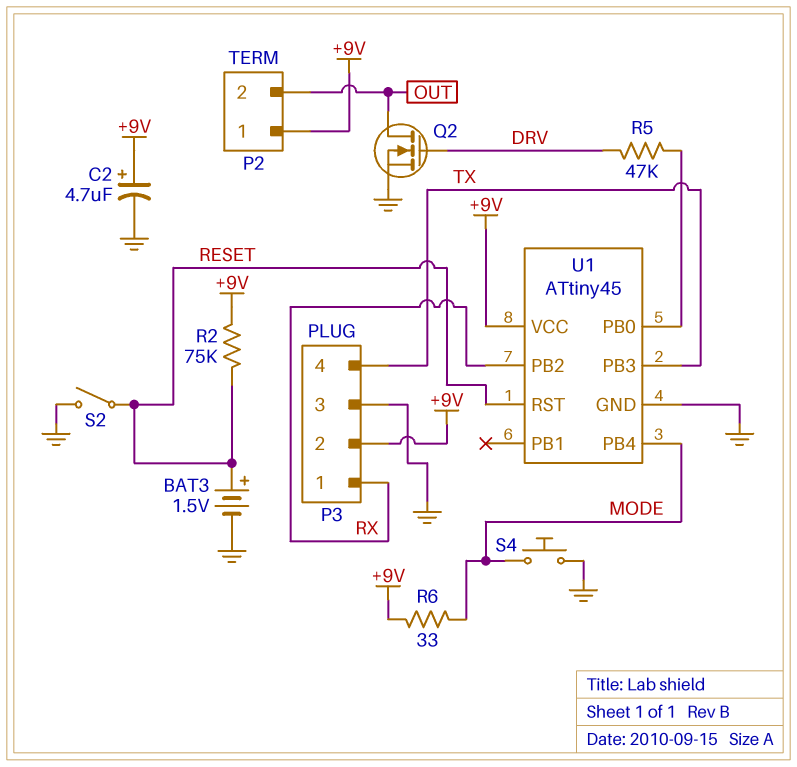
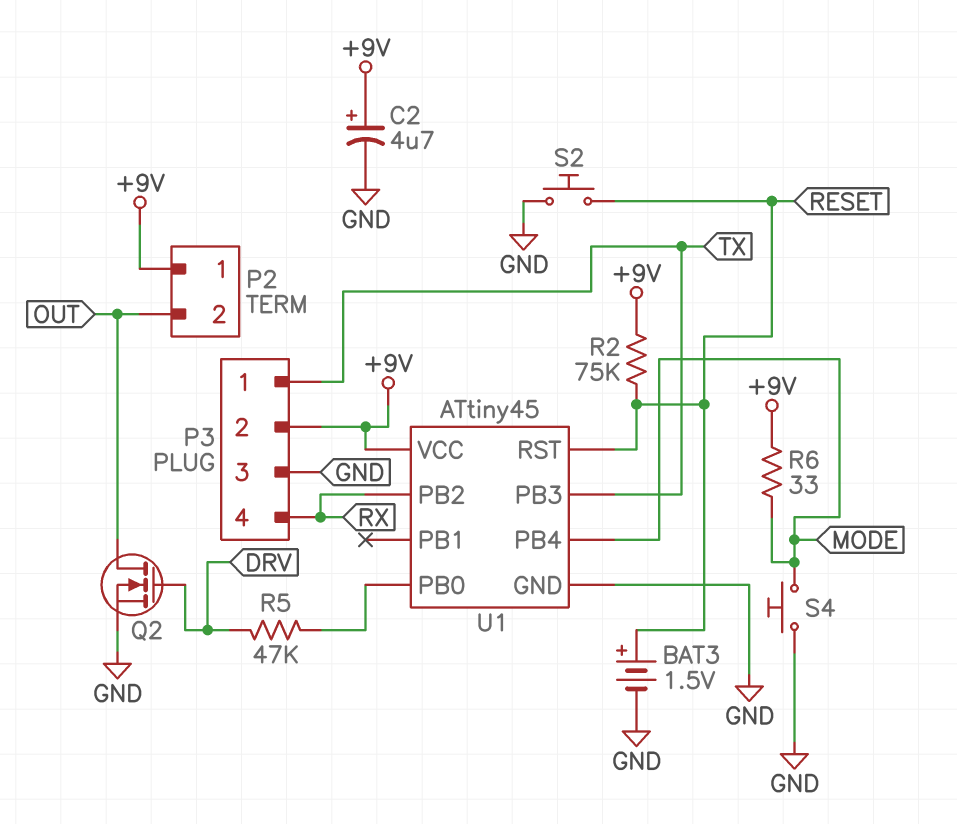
P3 pin 1: RX -> TX
P3 pin 4: TX -> RX
S2: switch (GND, RESET) -> button (GND, RESET)

